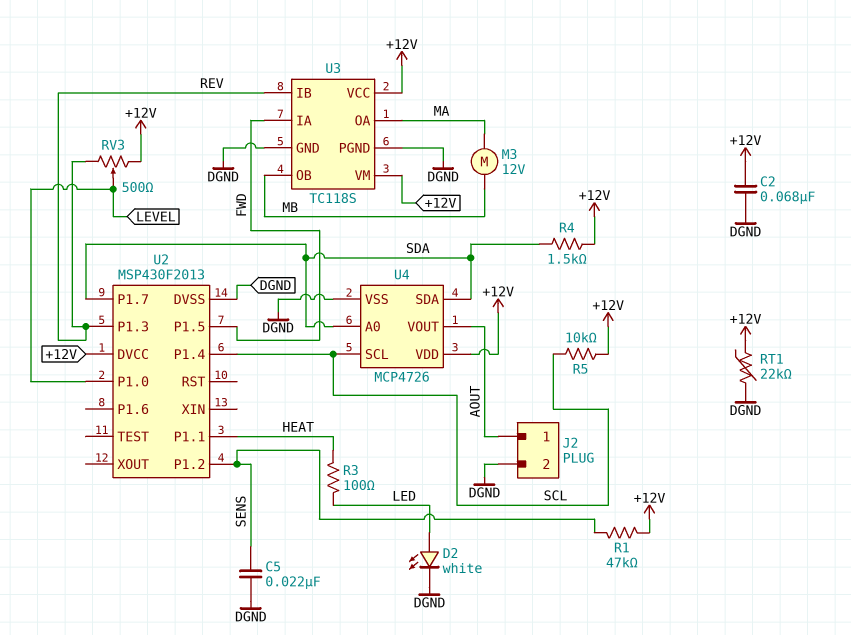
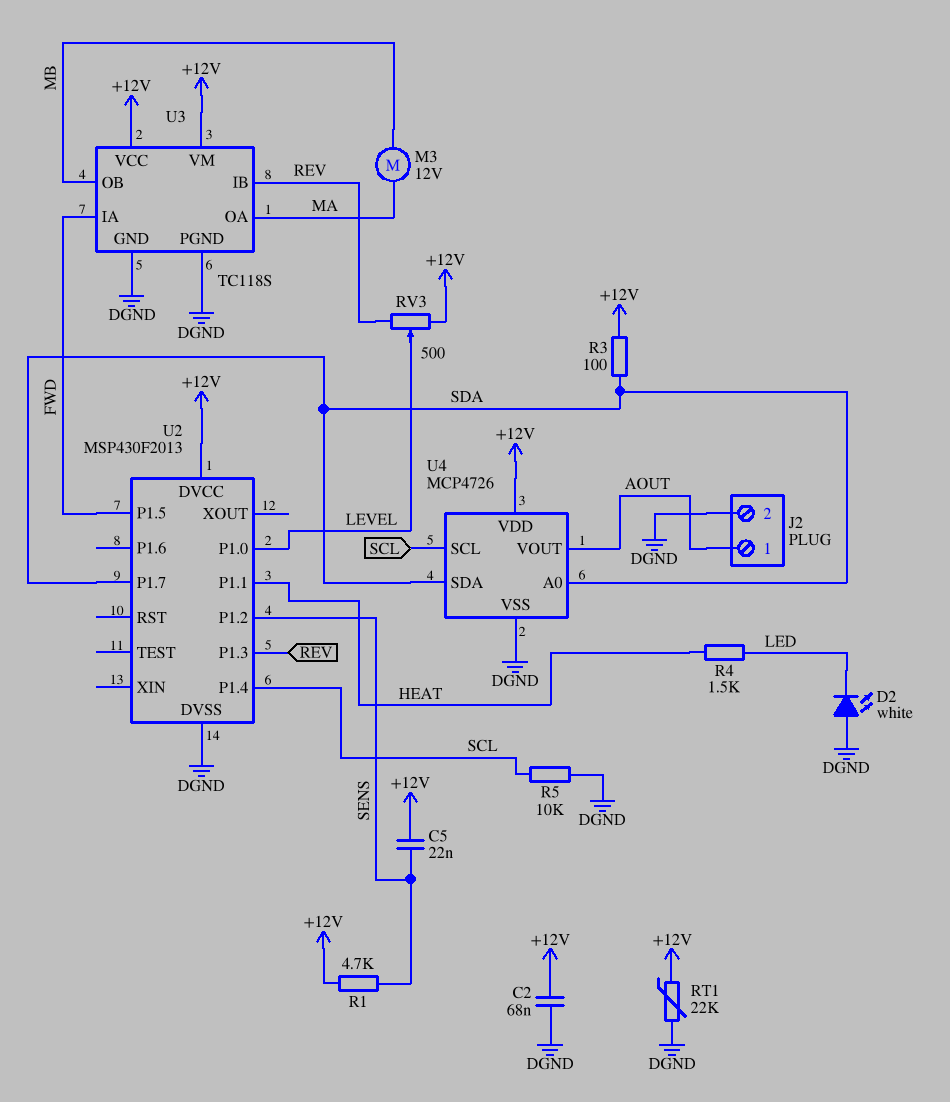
C5: 22nF (DGND, SENS) -> 22nF (+12V, SENS)
D2: LED white (A LED, K DGND) -> LED white (A DGND, K LED)
R1: 47k (+12V, SENS) -> 4.7k (+12V, SENS)
R3: 100 (HEAT, LED) -> 100 (+12V, SDA)
R4: 1.5k (+12V, SDA) -> 1.5k (HEAT, LED)
R5: 10k (+12V, SCL) -> 10k (DGND, SCL)

